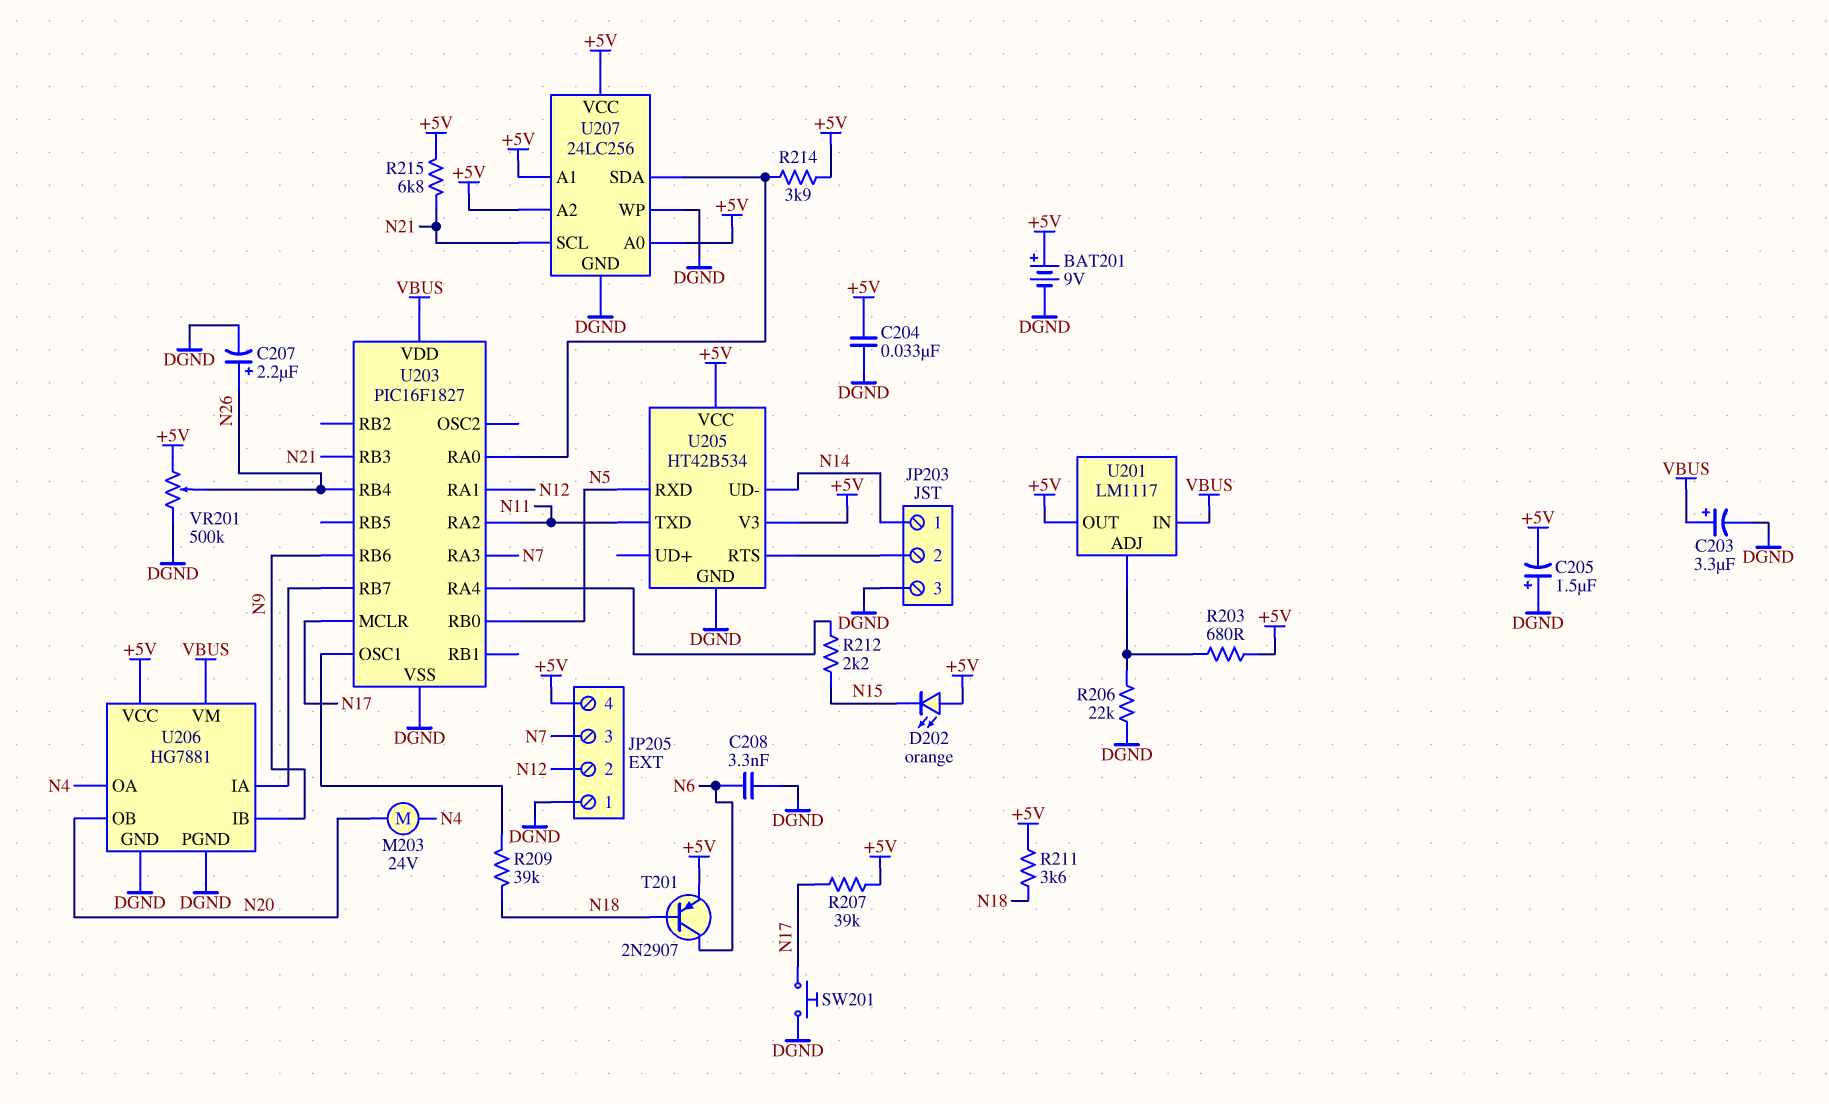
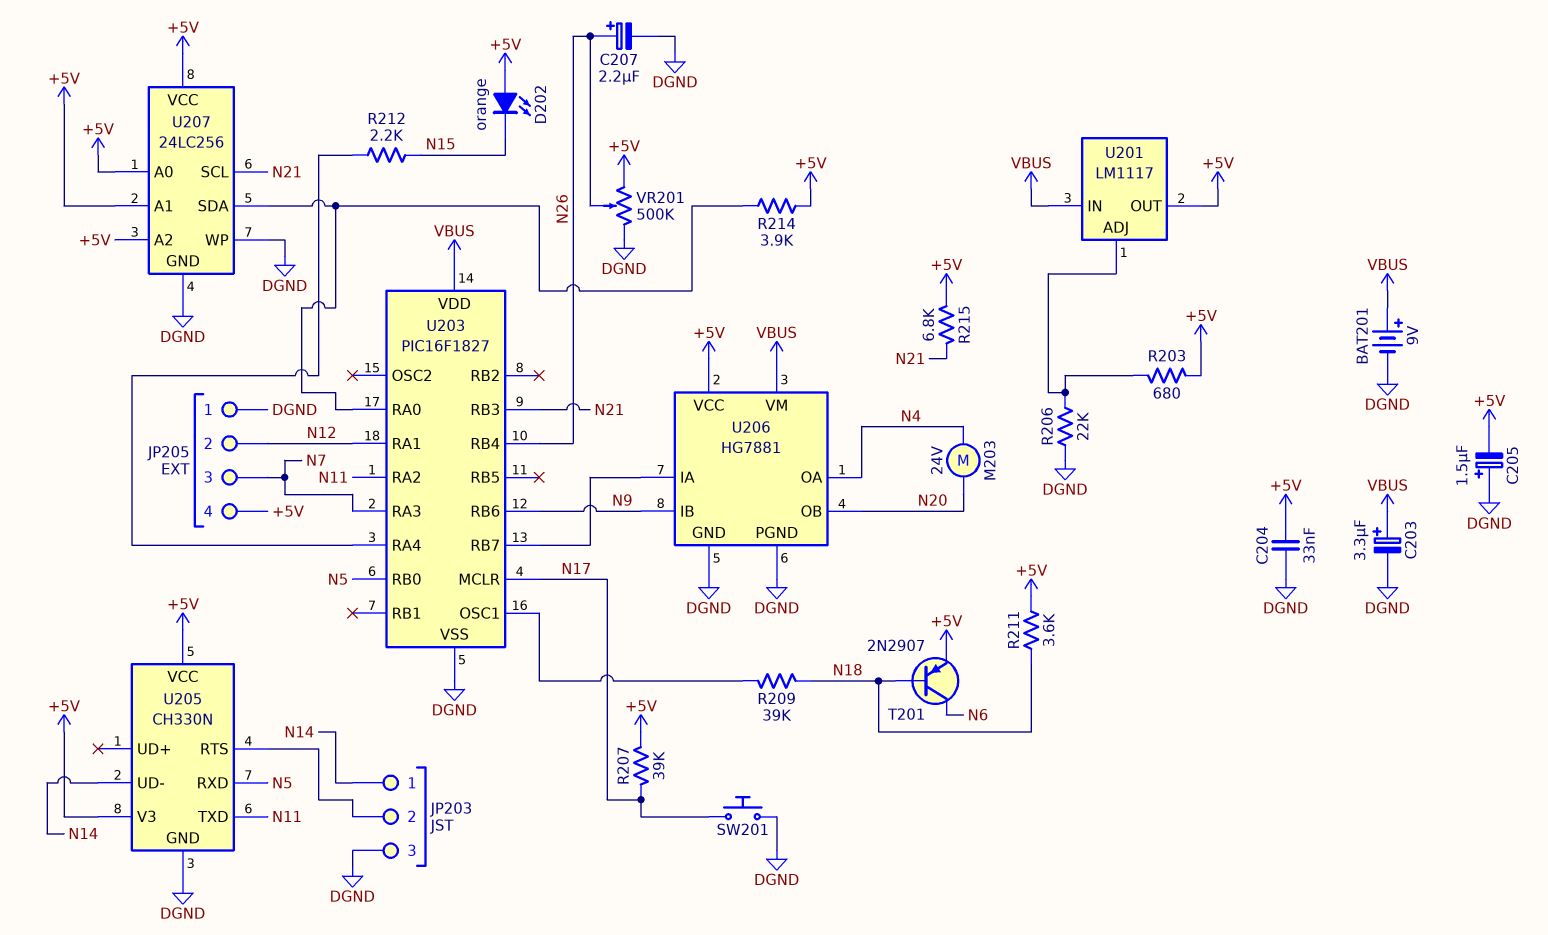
BAT201: 9V (plus +5V, minus DGND) -> 9V (plus VBUS, minus DGND)
C208: 3.3nF (DGND, N6) -> none
U205: HT42B534 -> CH330N

